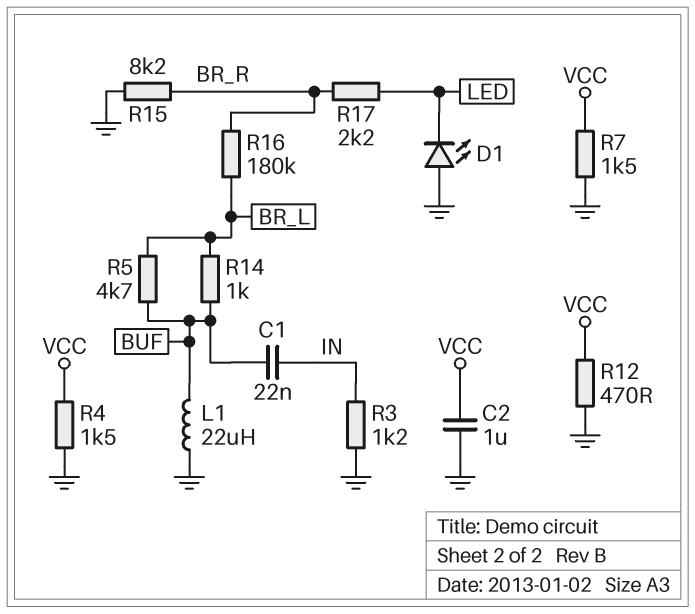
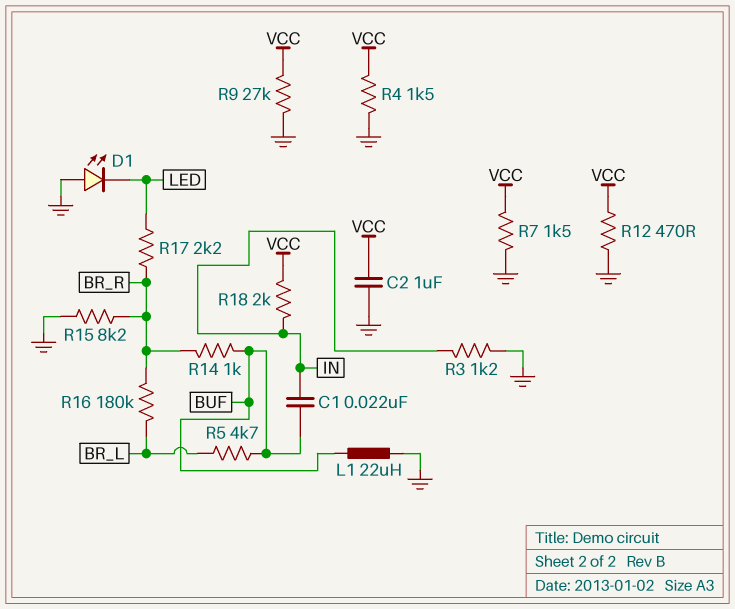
R9: none -> 27k (GND, VCC)
R14: 1k (BR_L, BUF) -> 1k (BR_R, BUF)
R18: none -> 2k (IN, VCC)

